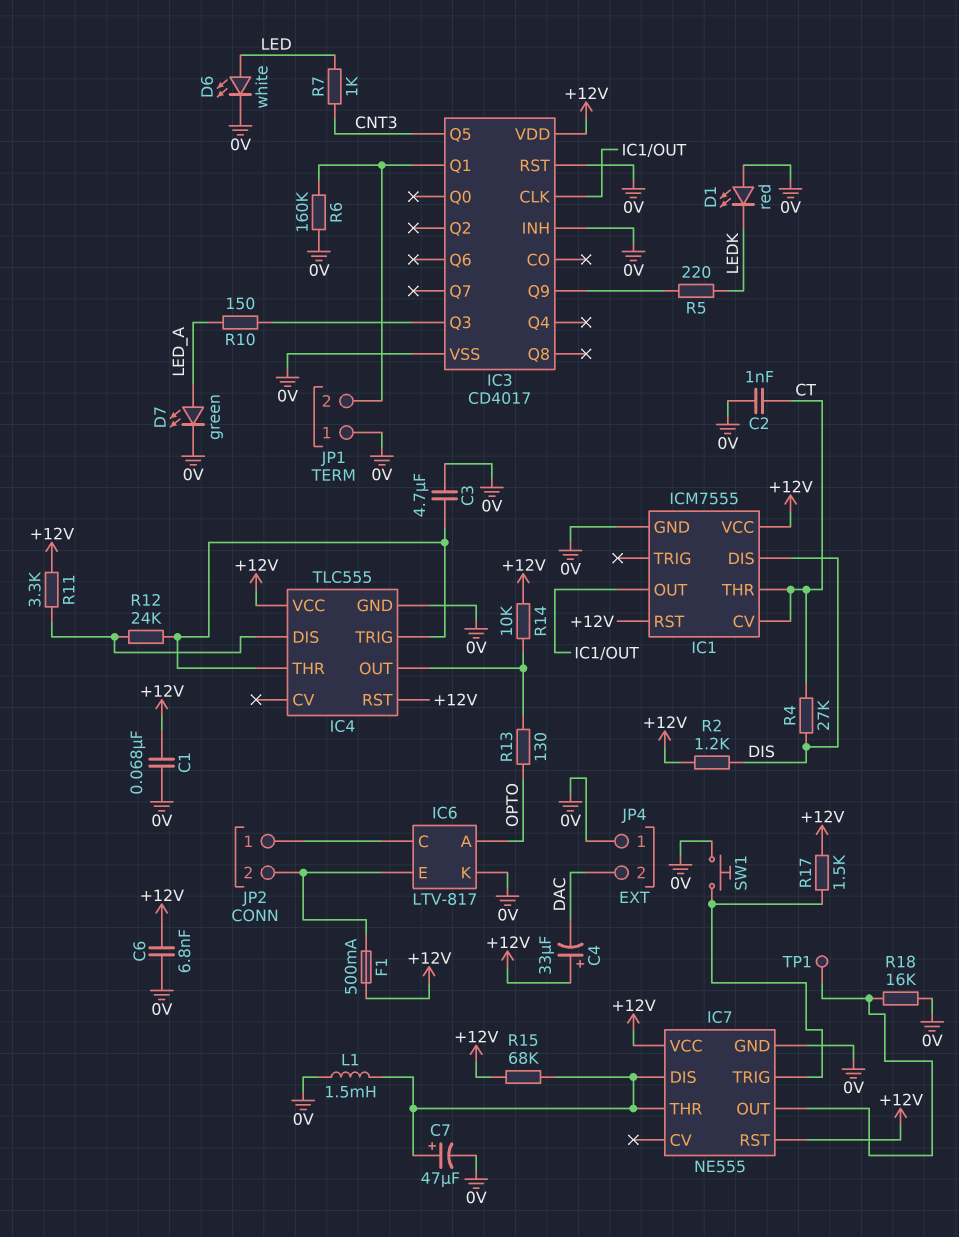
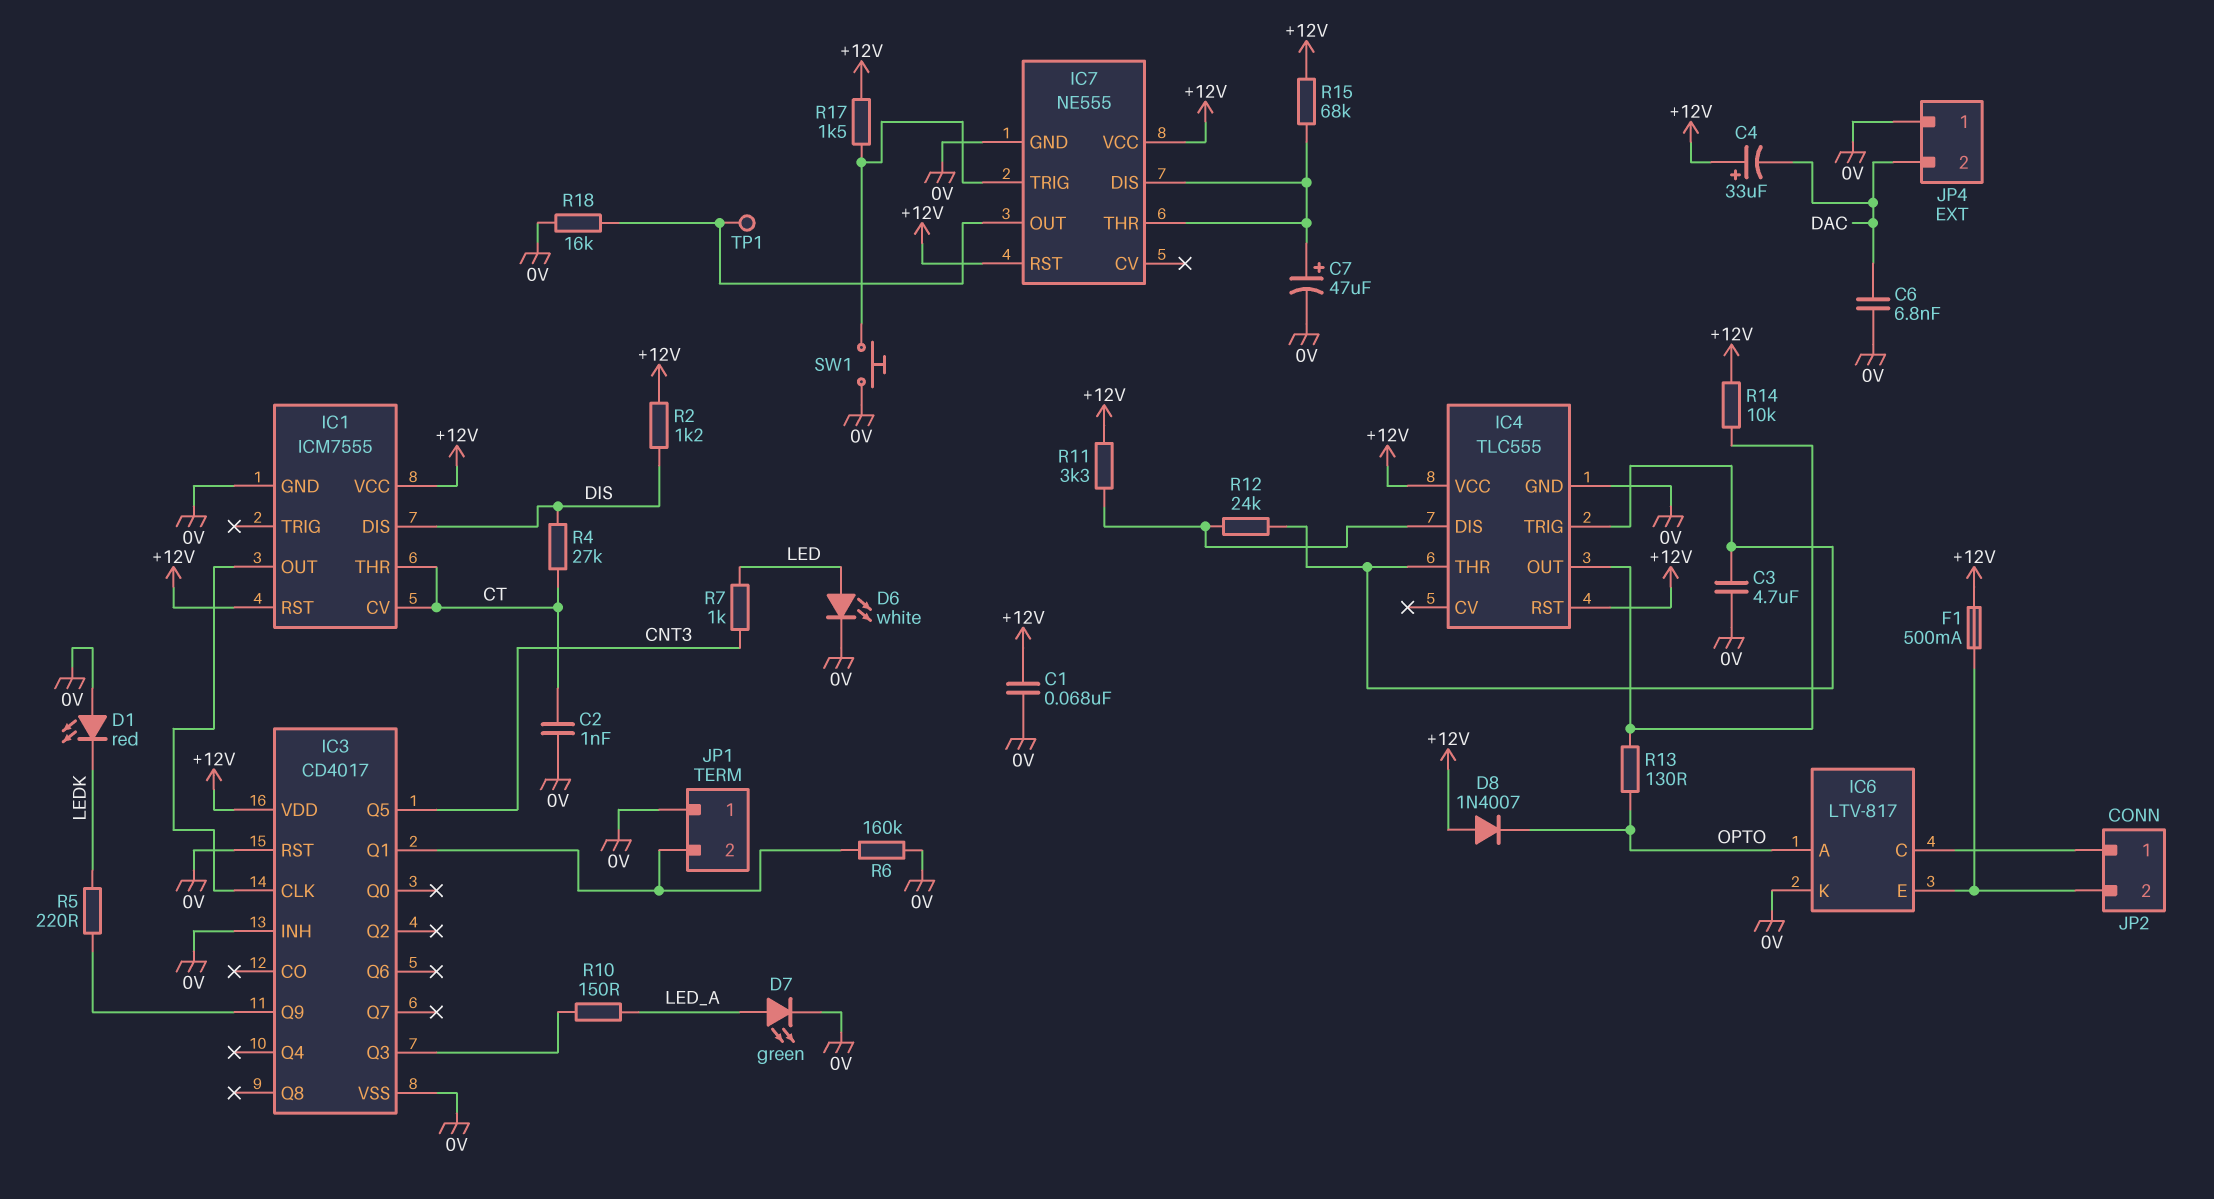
C6: 6.8nF (+12V, 0V) -> 6.8nF (0V, DAC)
D8: none -> diode 1N4007 (A +12V, K OPTO)
L1: 1.5mH (0V, IC7/DIS) -> none

